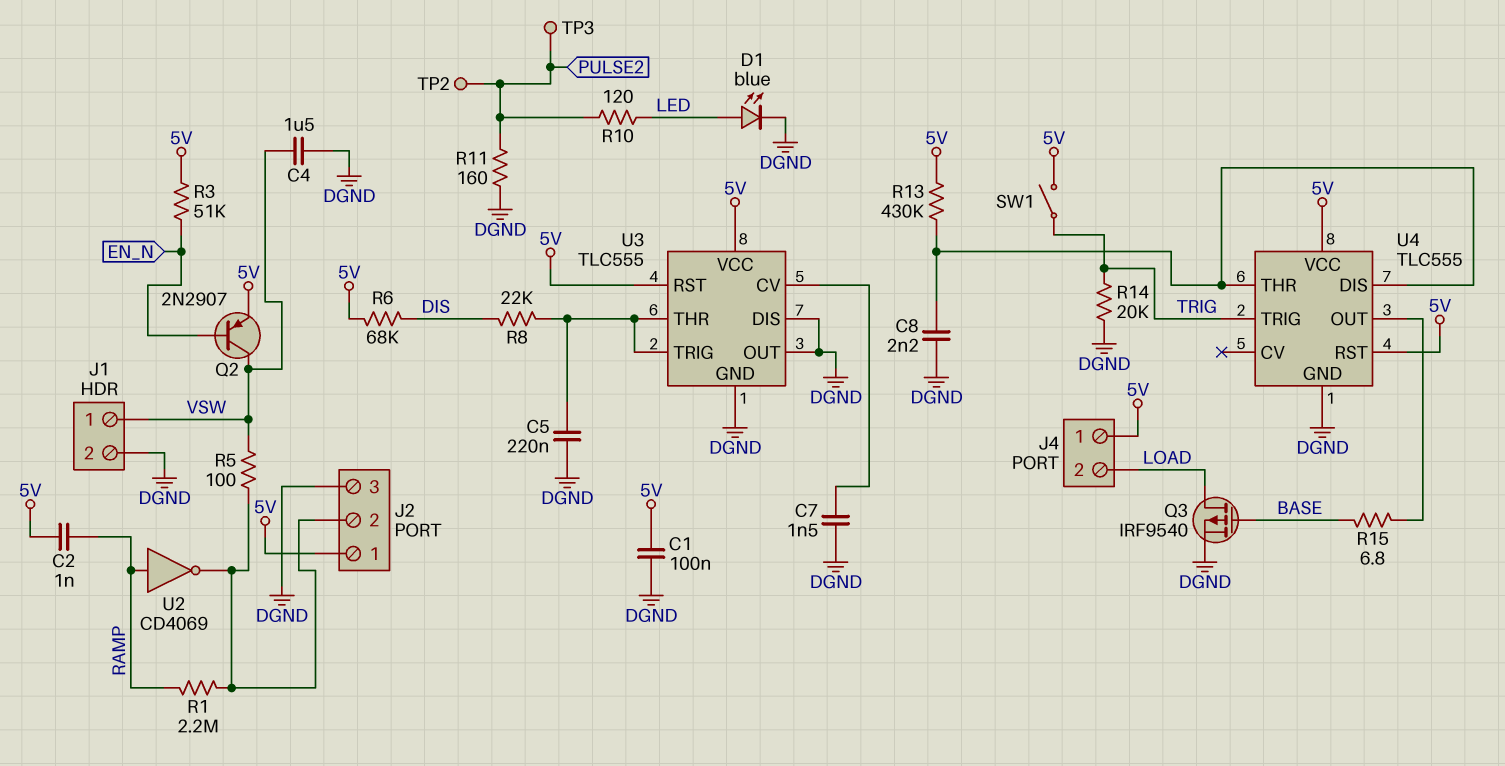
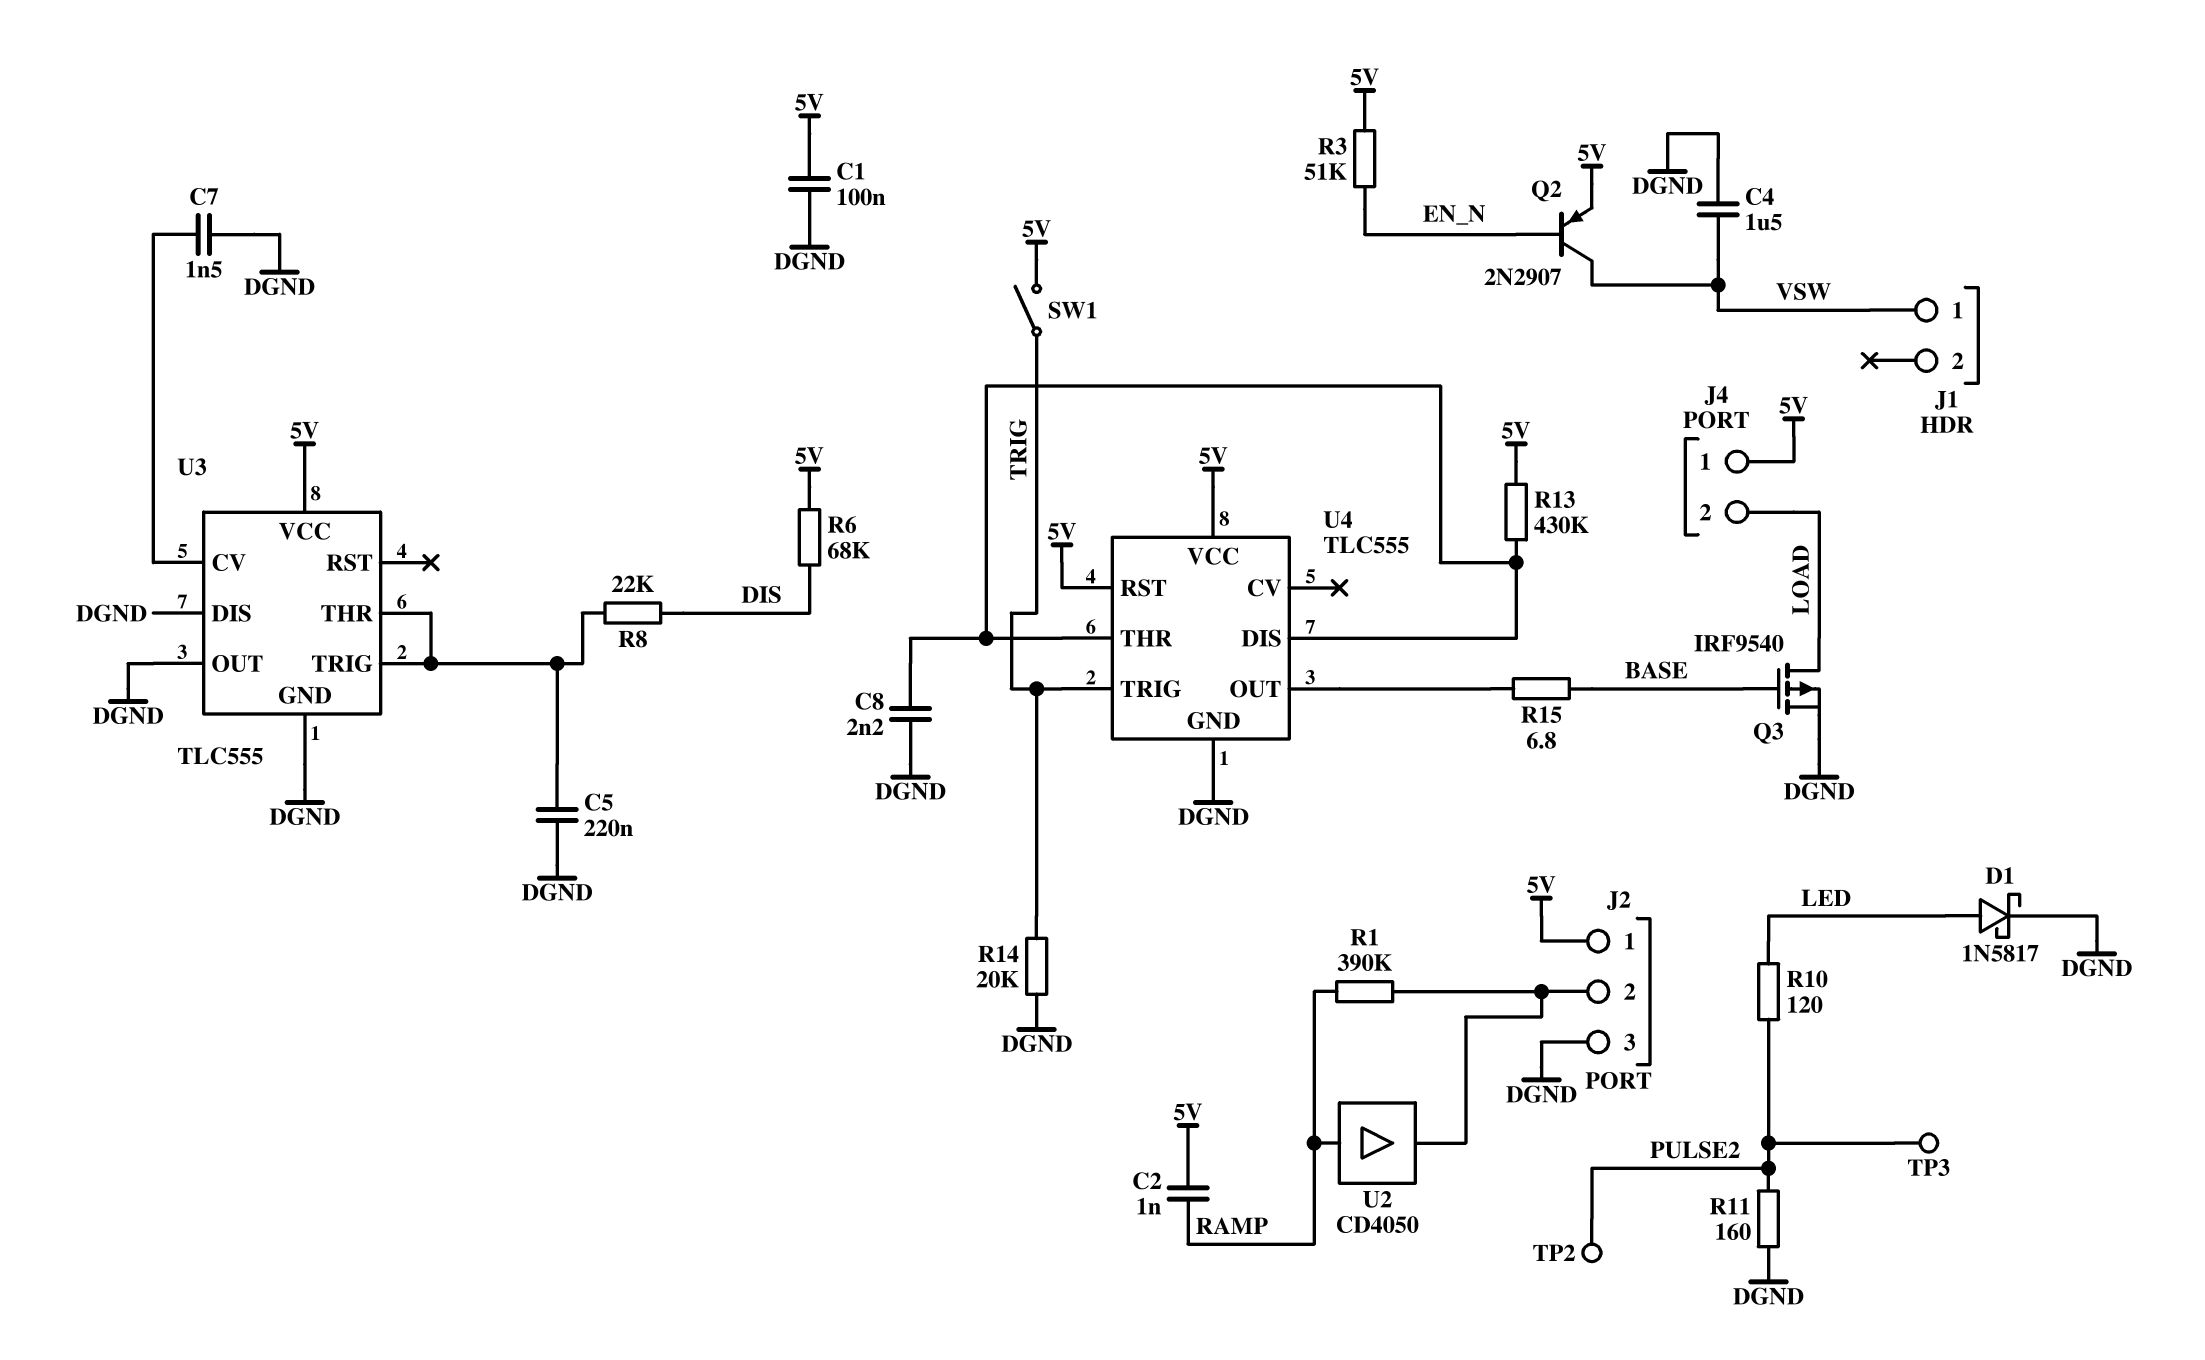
D1: LED blue (A LED, K DGND) -> schottky 1N5817 (A LED, K DGND)
J1 pin 2: DGND -> none
R1: 2.2M (J2/2, RAMP) -> 390k (J2/2, RAMP)
R5: 100 (J2/2, VSW) -> none
U2: NOT CD4069 (in RAMP, out J2/2) -> buffer CD4050 (in RAMP, out J2/2)
U3 pin RST: 5V -> none

